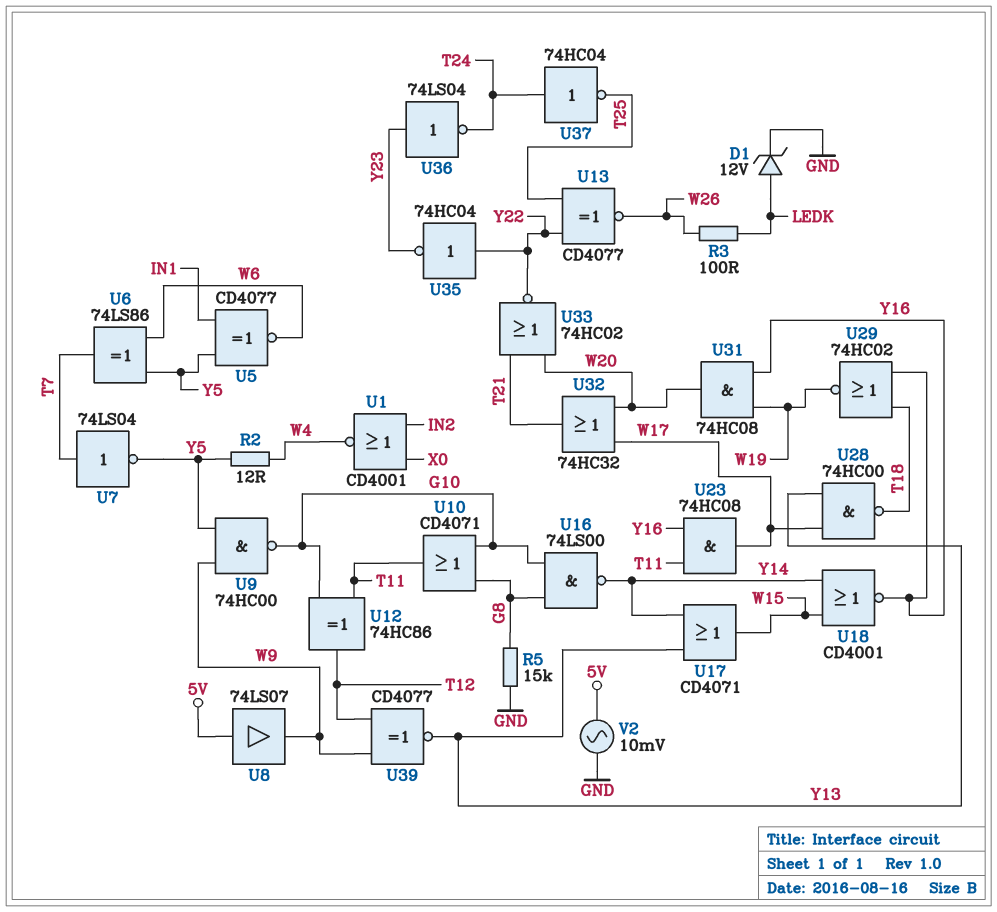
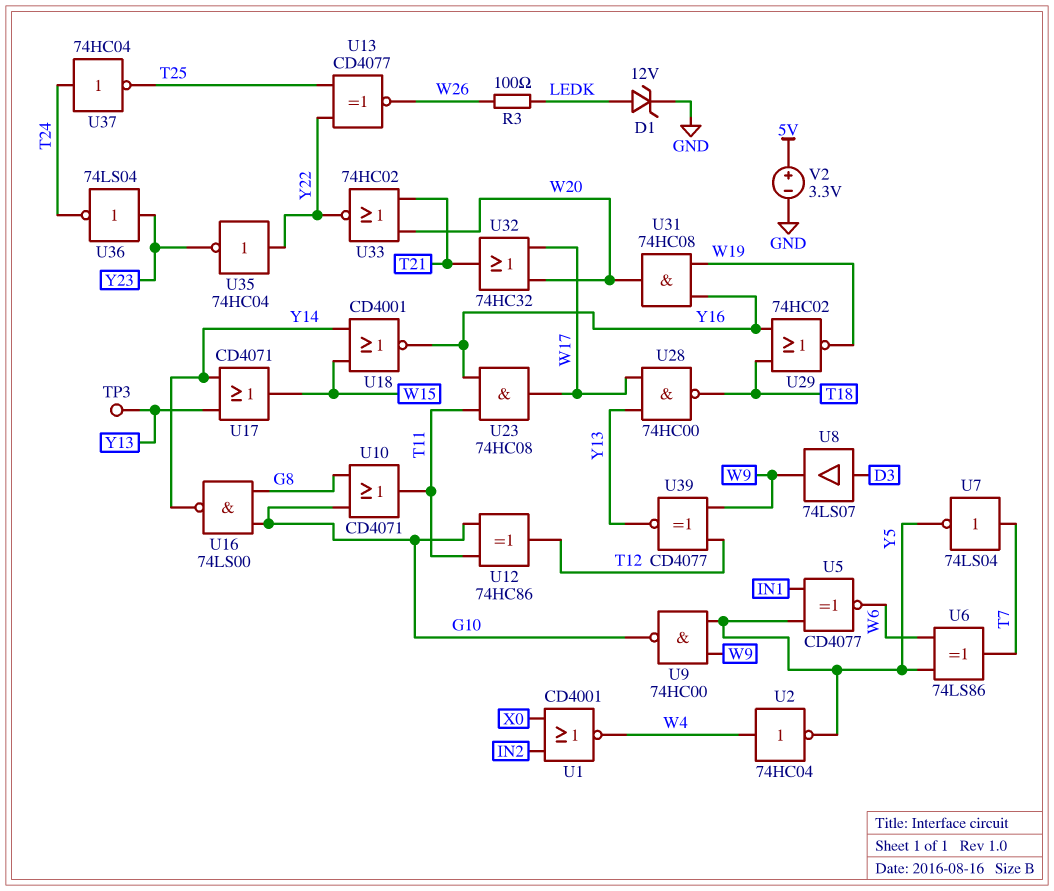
R2: 12 (W4, Y5) -> none
R5: 15k (G8, GND) -> none
TP3: none -> test point (Y13)
U2: none -> NOT 74HC04 (in W4, out Y5)
U8: buffer 74LS07 (in 5V, out W9) -> buffer 74LS07 (in D3, out W9)
V2: AC 10mV (5V, GND) -> 3.3V (plus 5V, minus GND)

